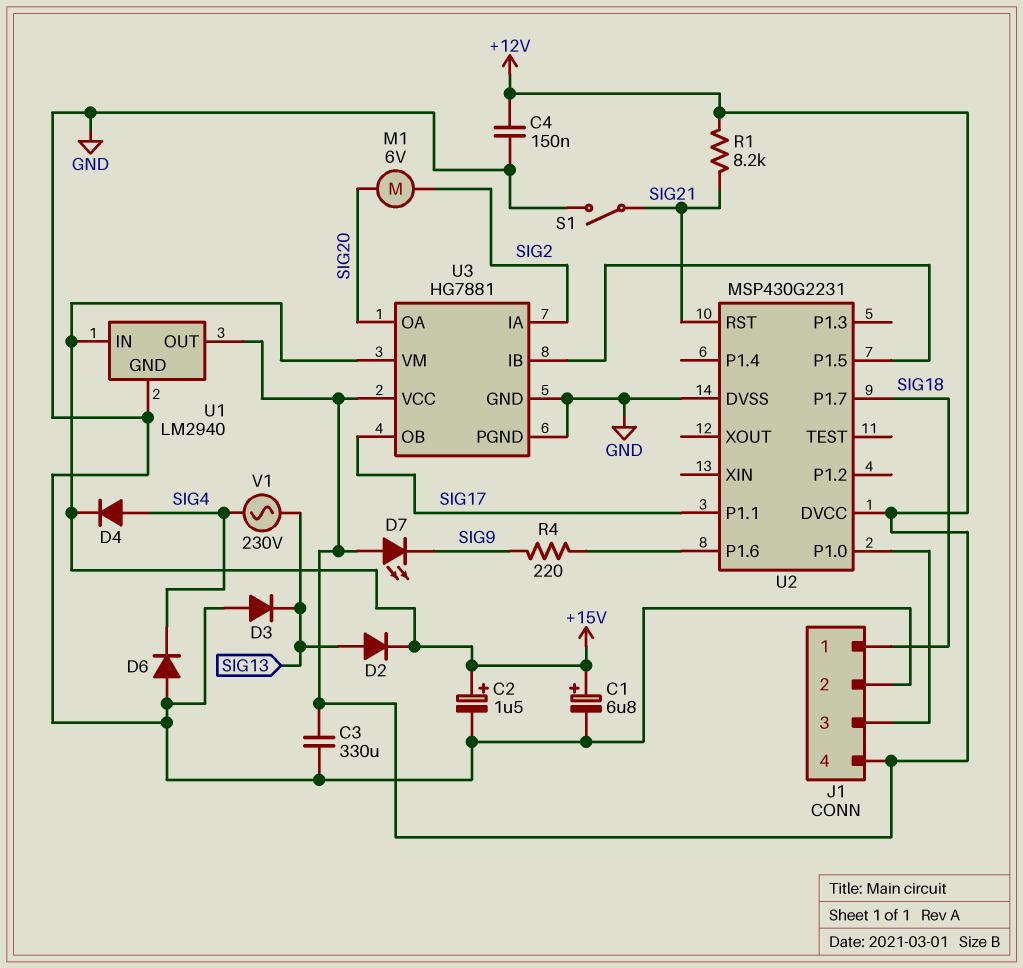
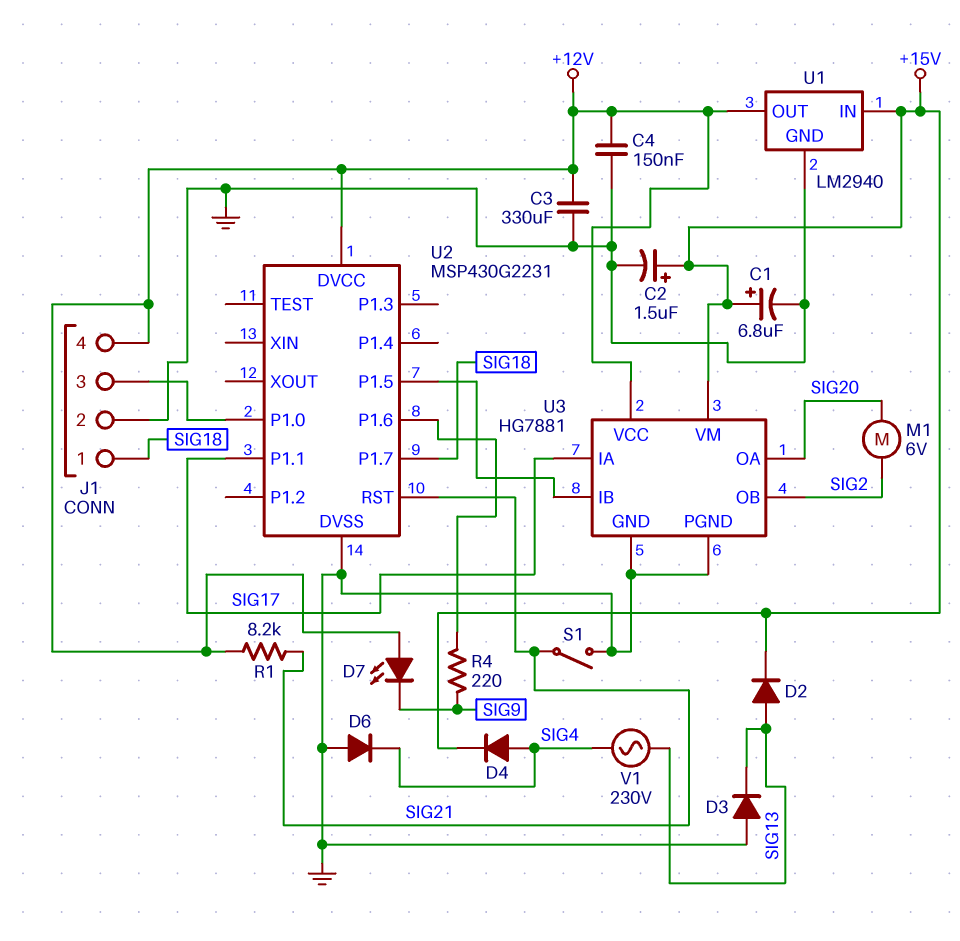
U3 pin IA: SIG2 -> SIG17
U3 pin OB: SIG17 -> SIG2

